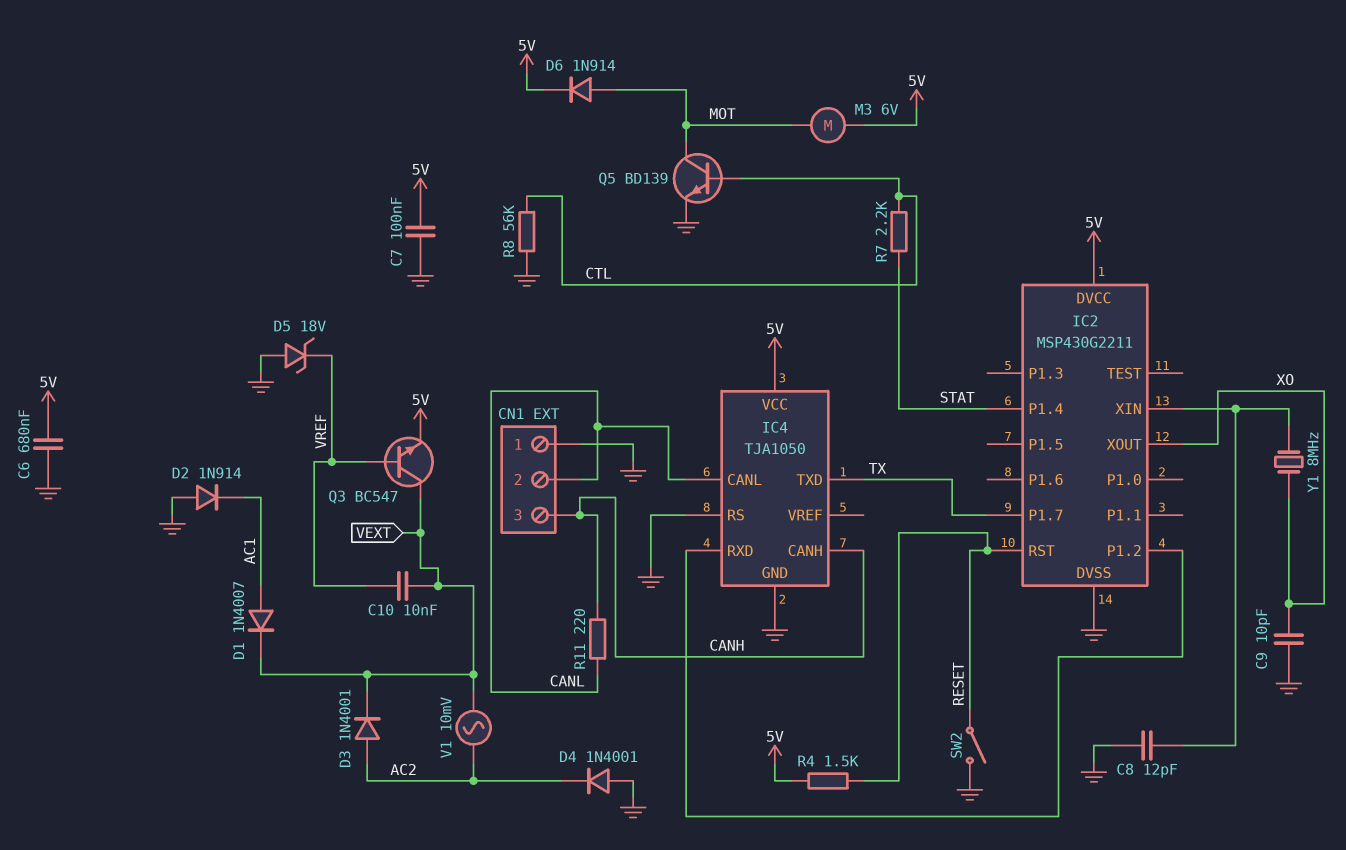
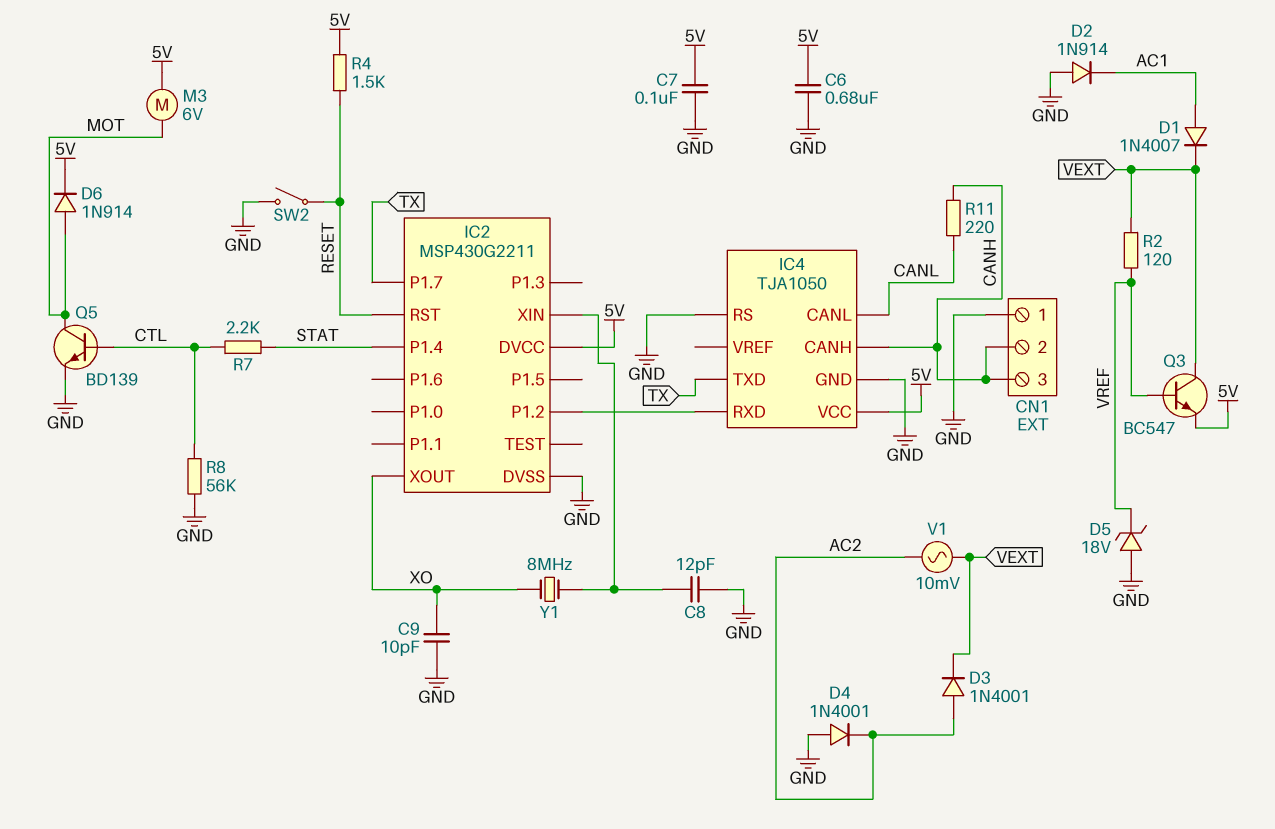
C10: 10nF (VEXT, VREF) -> none
CN1 pin 2: CANL -> CANH
R2: none -> 120 (VEXT, VREF)

